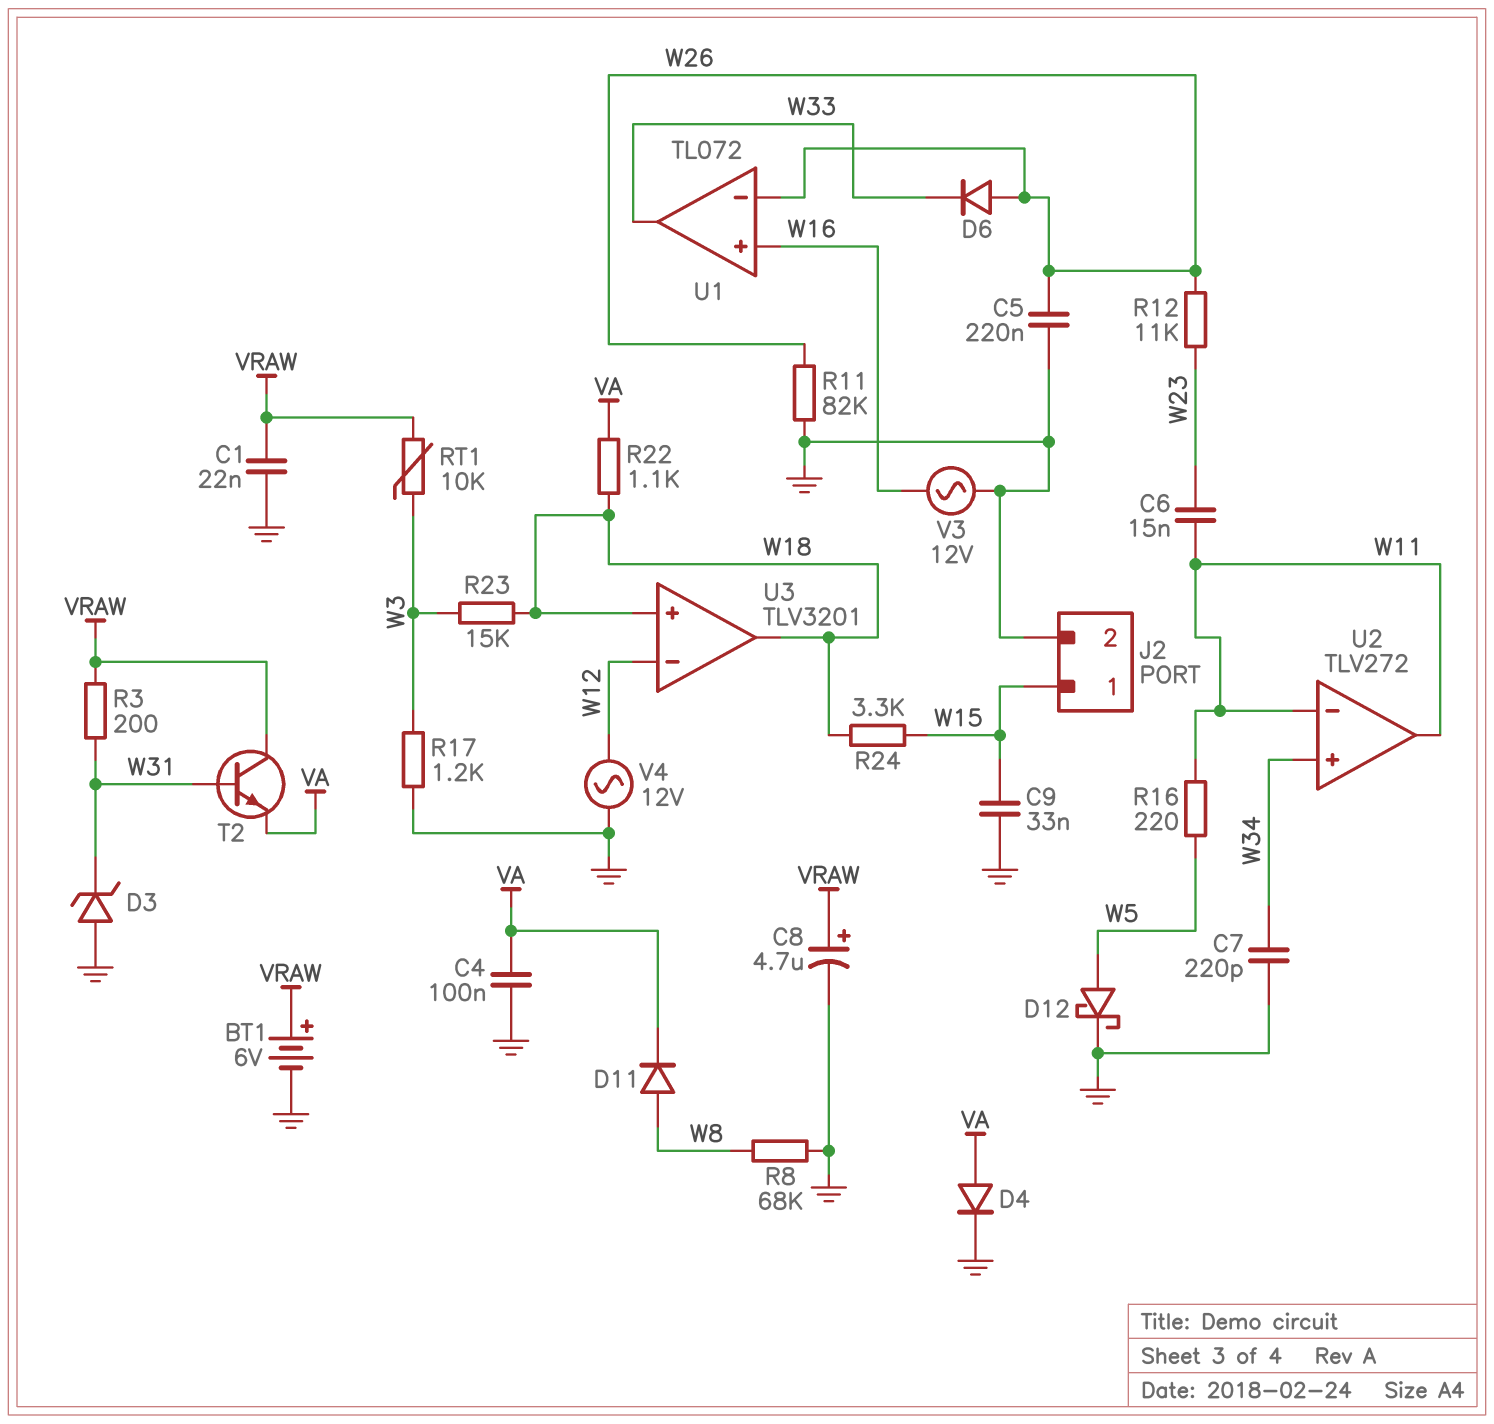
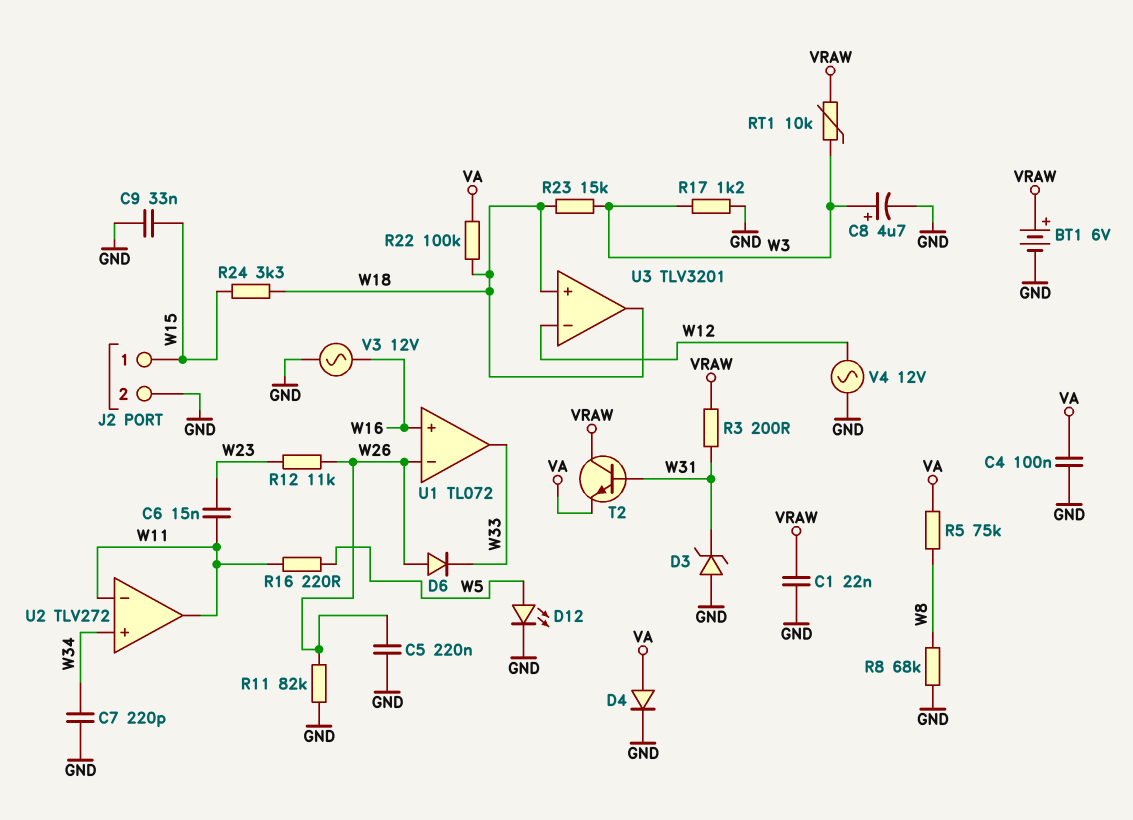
C8: 4.7uF (plus VRAW, minus GND) -> 4.7uF (plus W3, minus GND)
D11: diode (A W8, K VA) -> none
D12: schottky (A W5, K GND) -> LED (A W5, K GND)
R5: none -> 75k (VA, W8)
R22: 1.1k (VA, W18) -> 100k (VA, W18)

